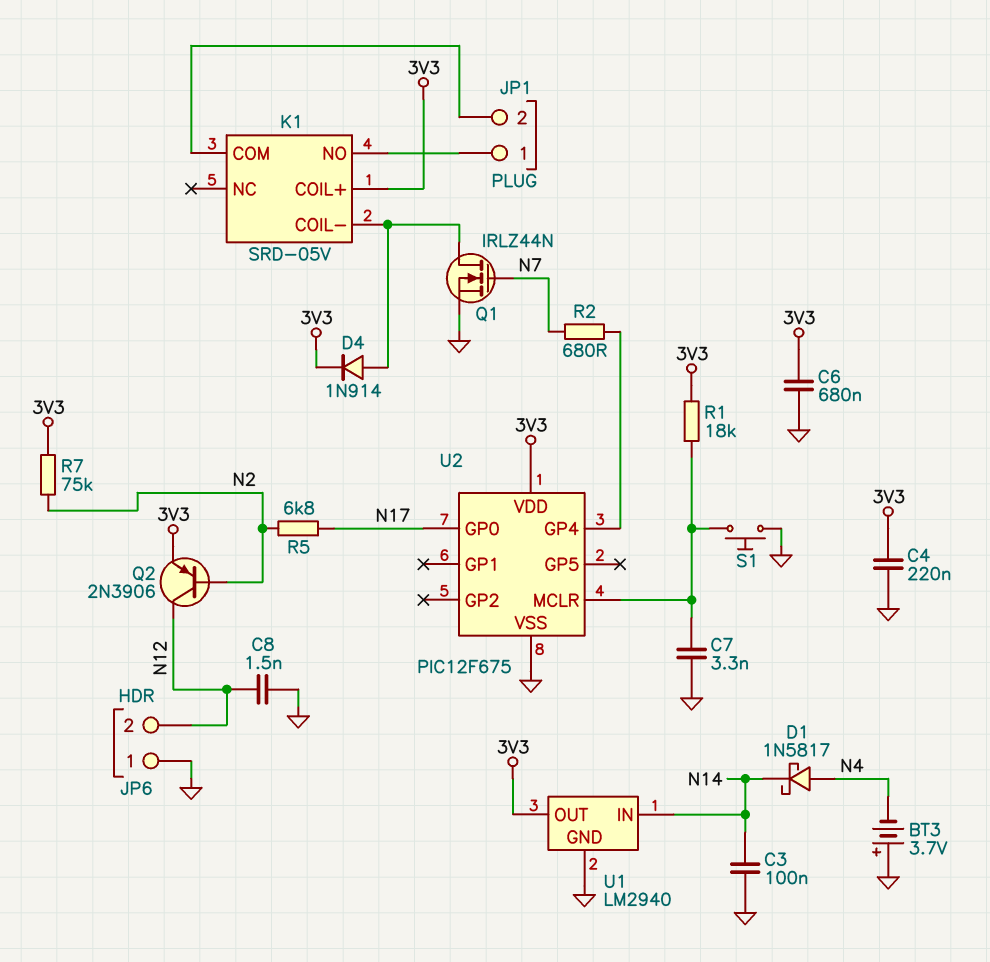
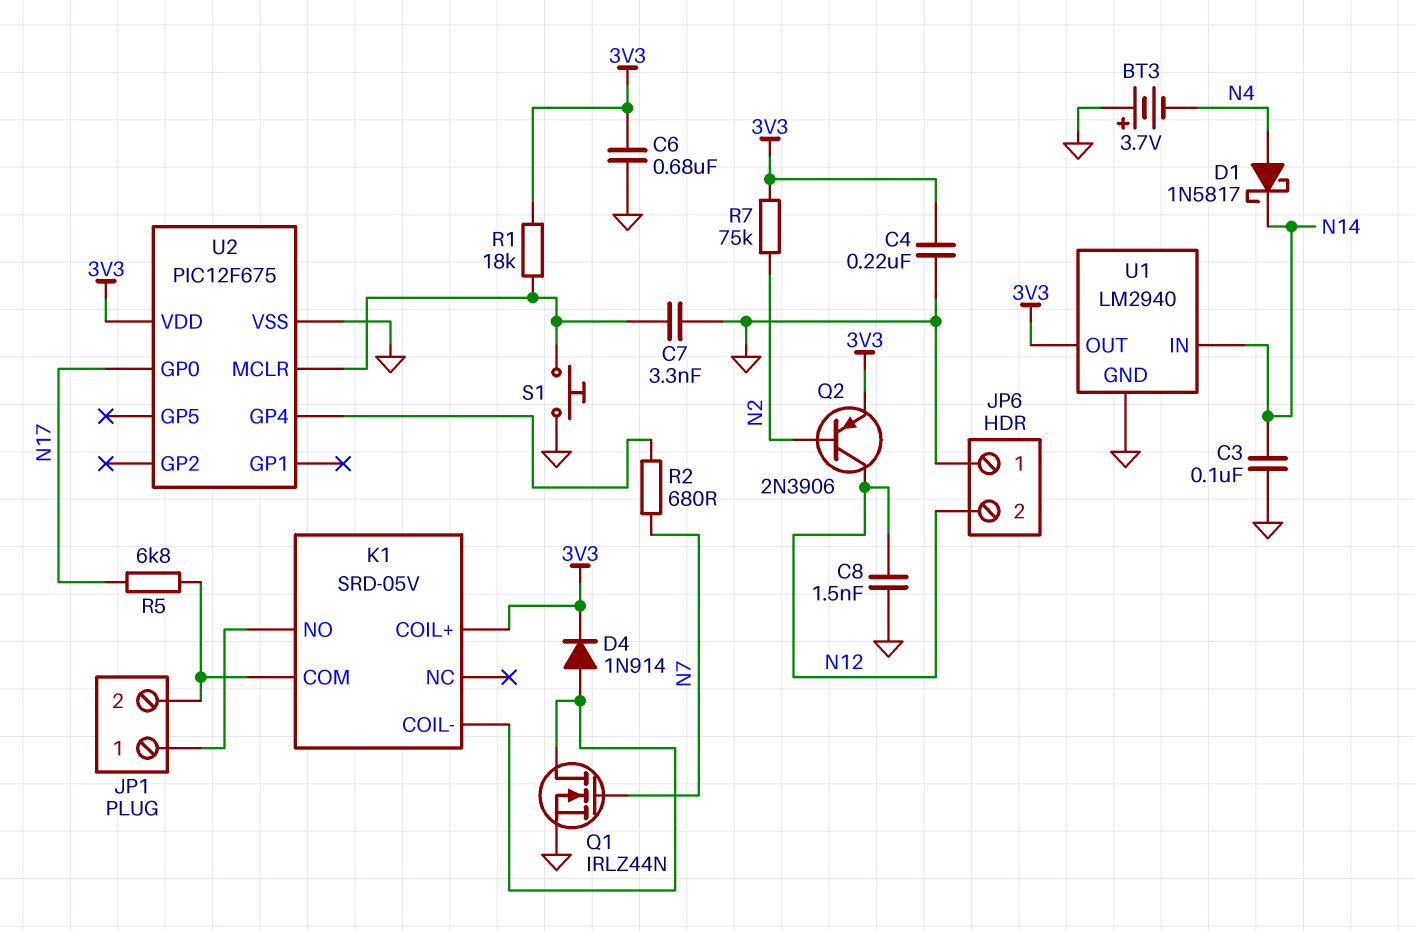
R5: 6.8k (N2, N17) -> 6.8k (JP1/2, N17)

